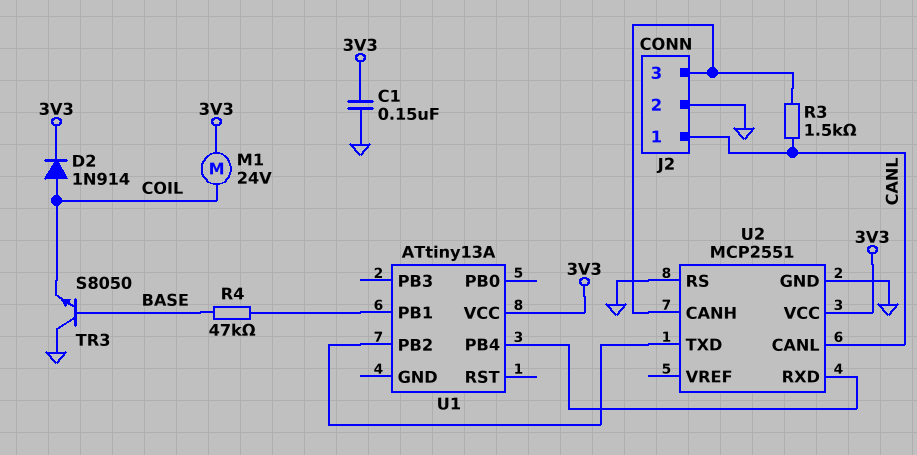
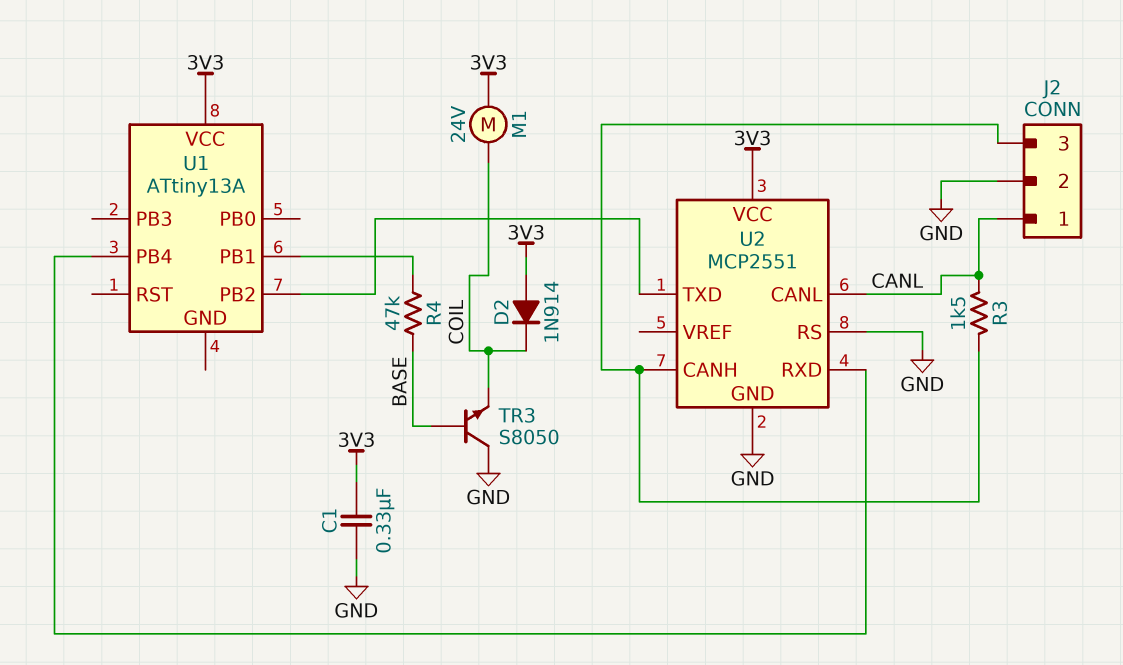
C1: 150nF (3V3, GND) -> 330nF (3V3, GND)
D2: diode 1N914 (A COIL, K 3V3) -> diode 1N914 (A 3V3, K COIL)

